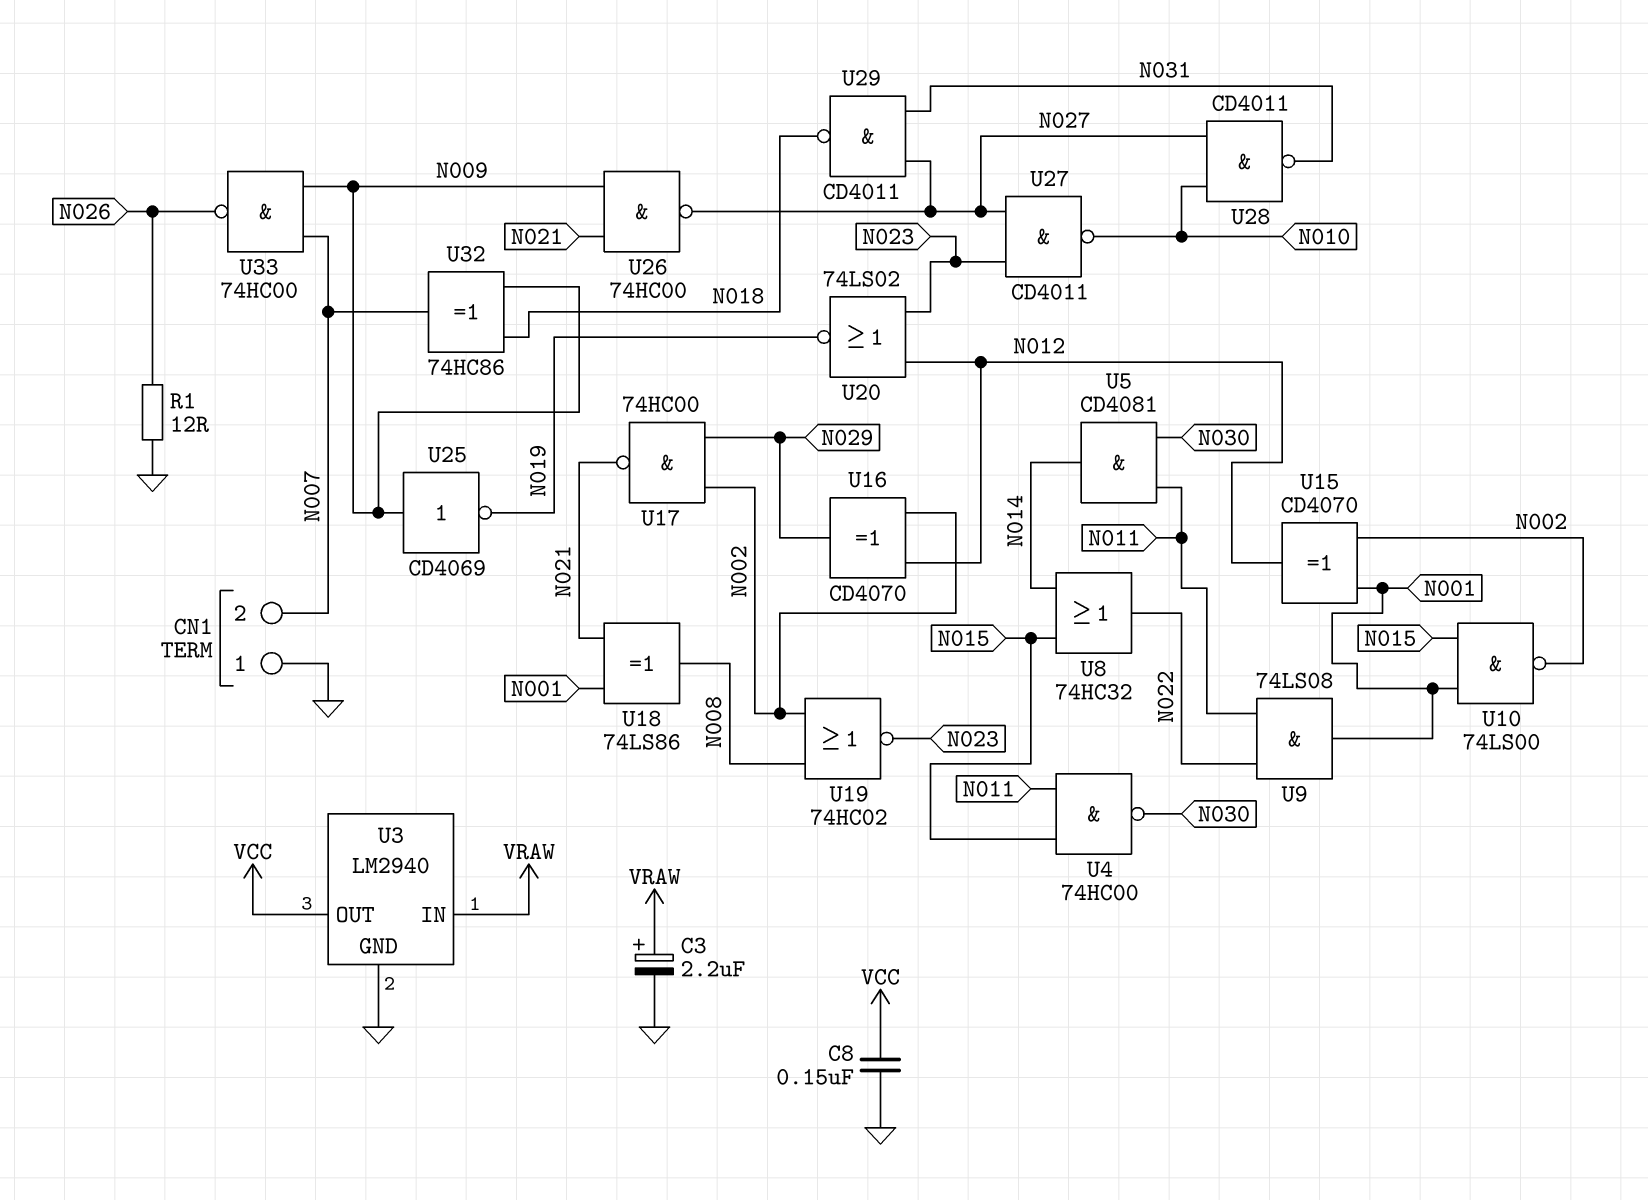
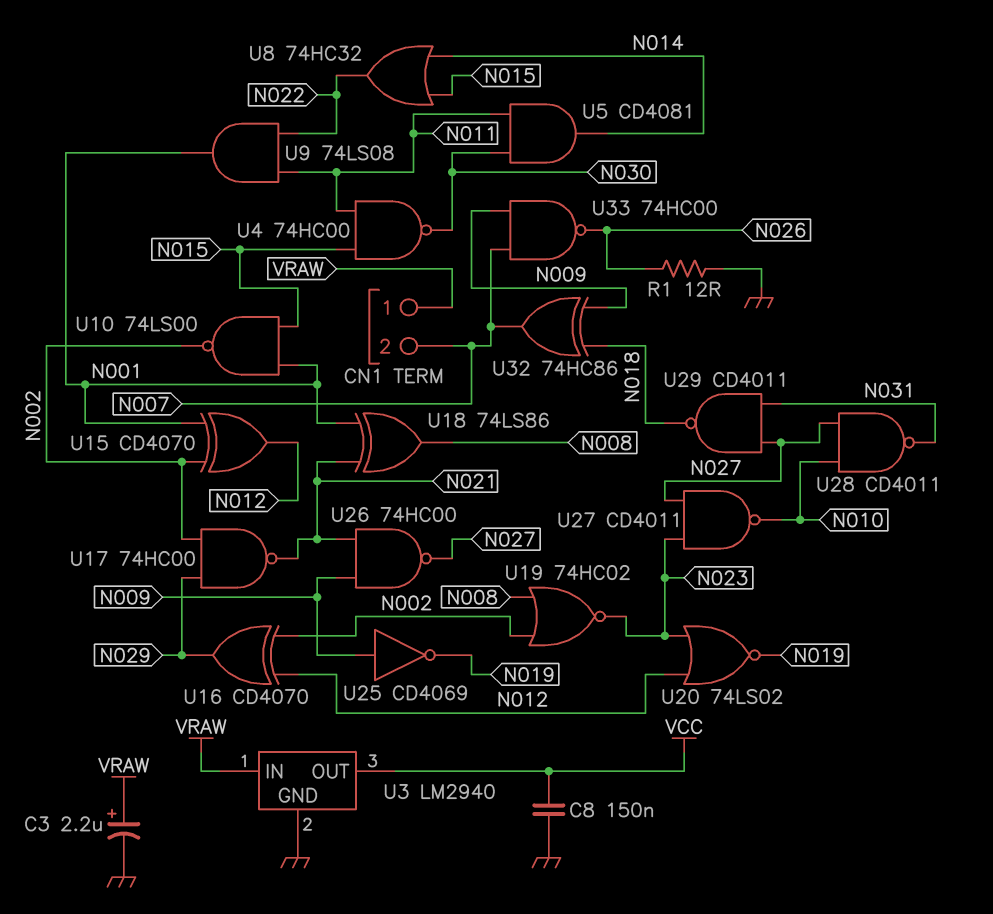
CN1 pin 1: GND -> VRAW

